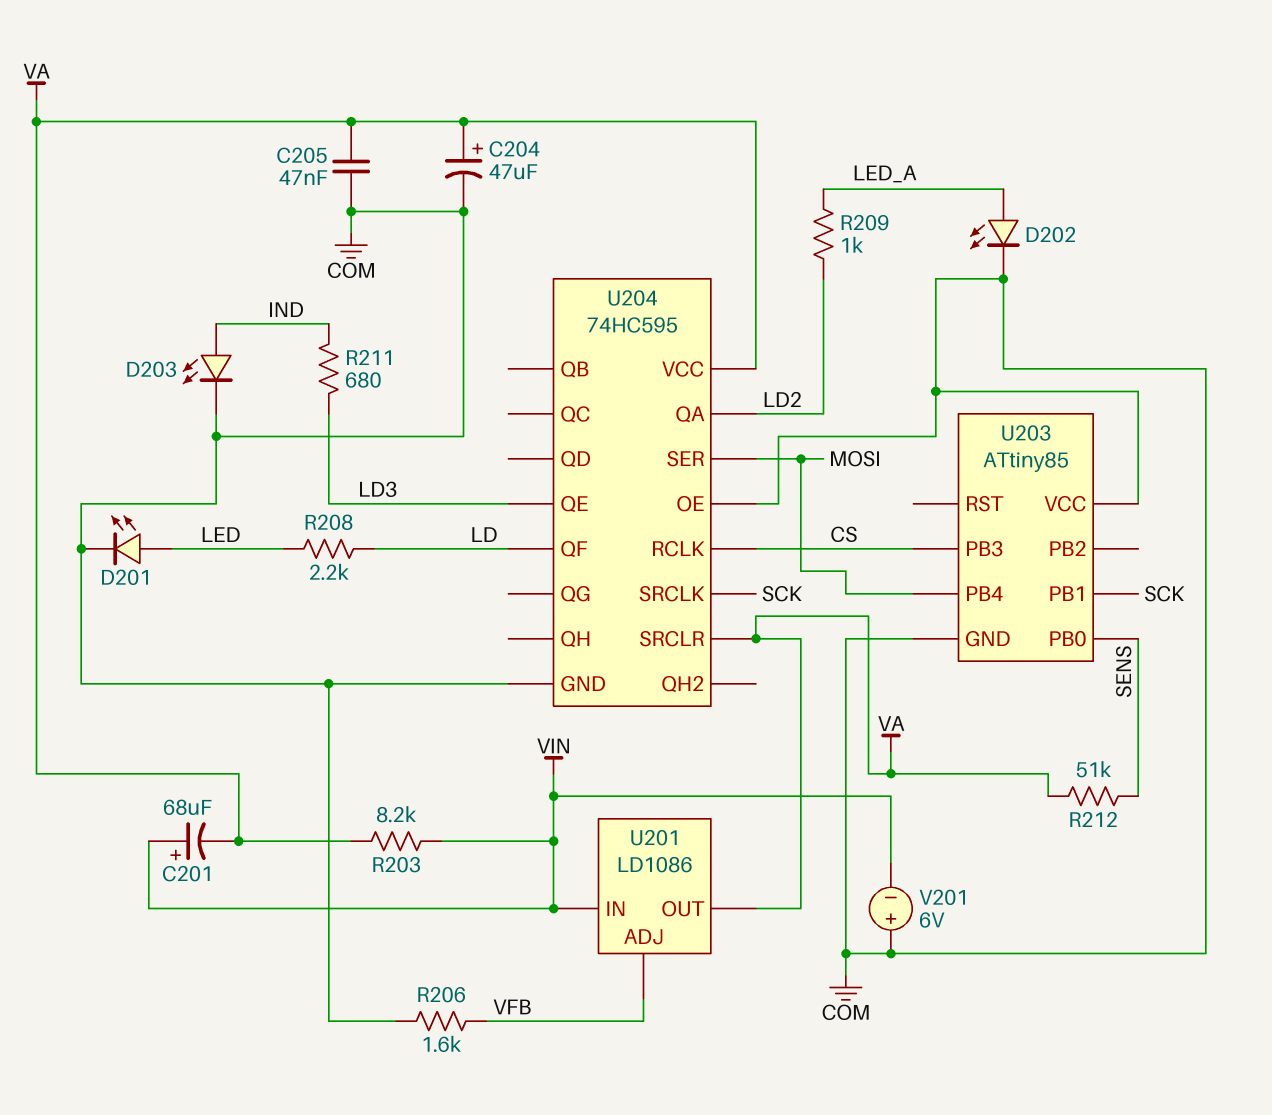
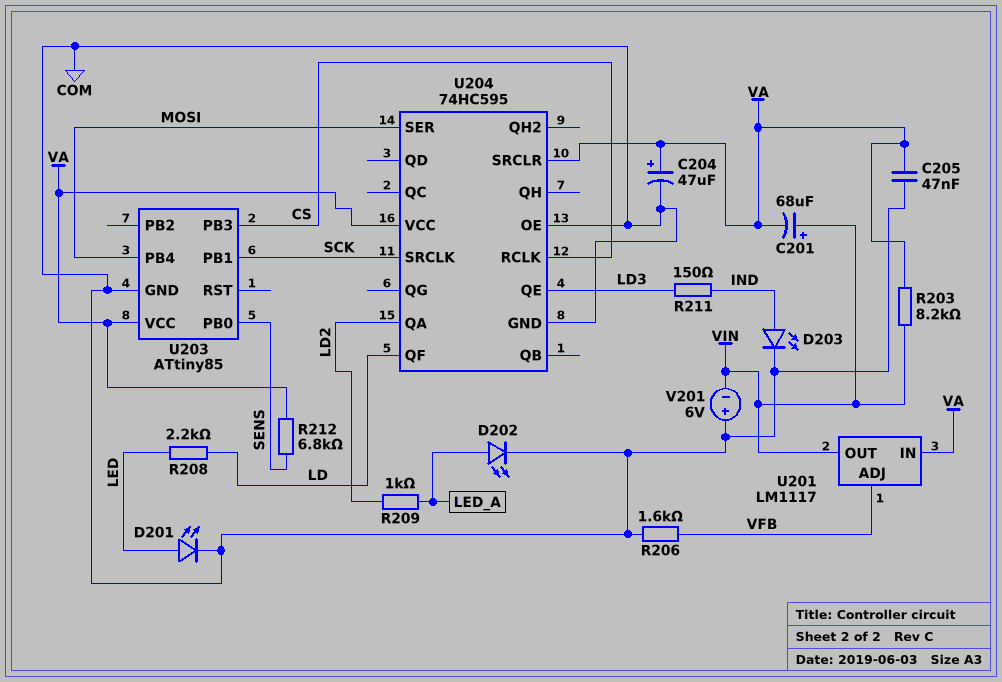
R211: 680 (IND, LD3) -> 150 (IND, LD3)
R212: 51k (SENS, VA) -> 6.8k (SENS, VA)
U201: LD1086 -> LM1117
U201 pin IN: VIN -> VA
U201 pin OUT: VA -> VIN
U203 pin VCC: COM -> VA

